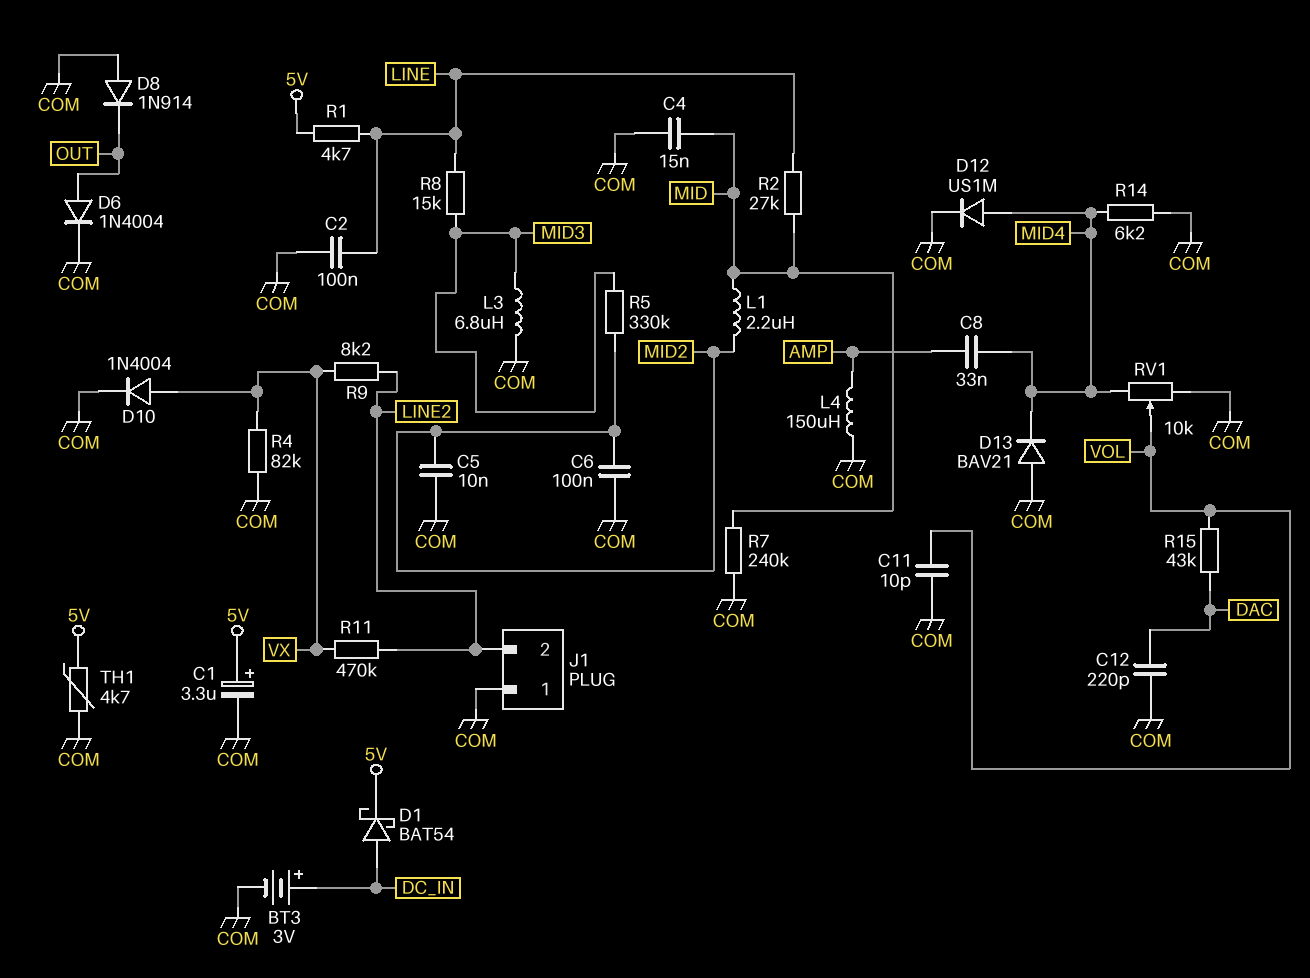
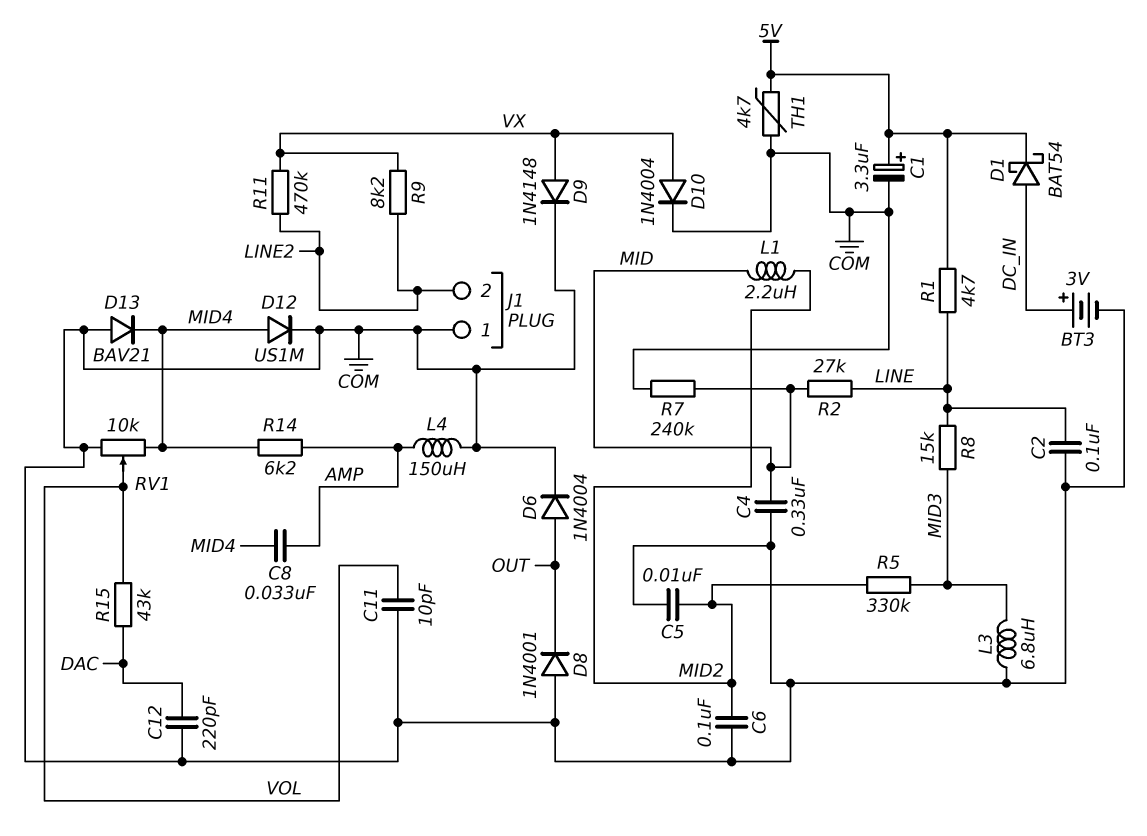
C4: 15nF (COM, MID) -> 330nF (COM, MID)
D8: diode 1N914 (A COM, K OUT) -> diode 1N4001 (A COM, K OUT)
D9: none -> diode 1N4148 (A VX, K COM)
R4: 82k (COM, VX) -> none
R14: 6.2k (COM, MID4) -> 6.2k (AMP, MID4)

